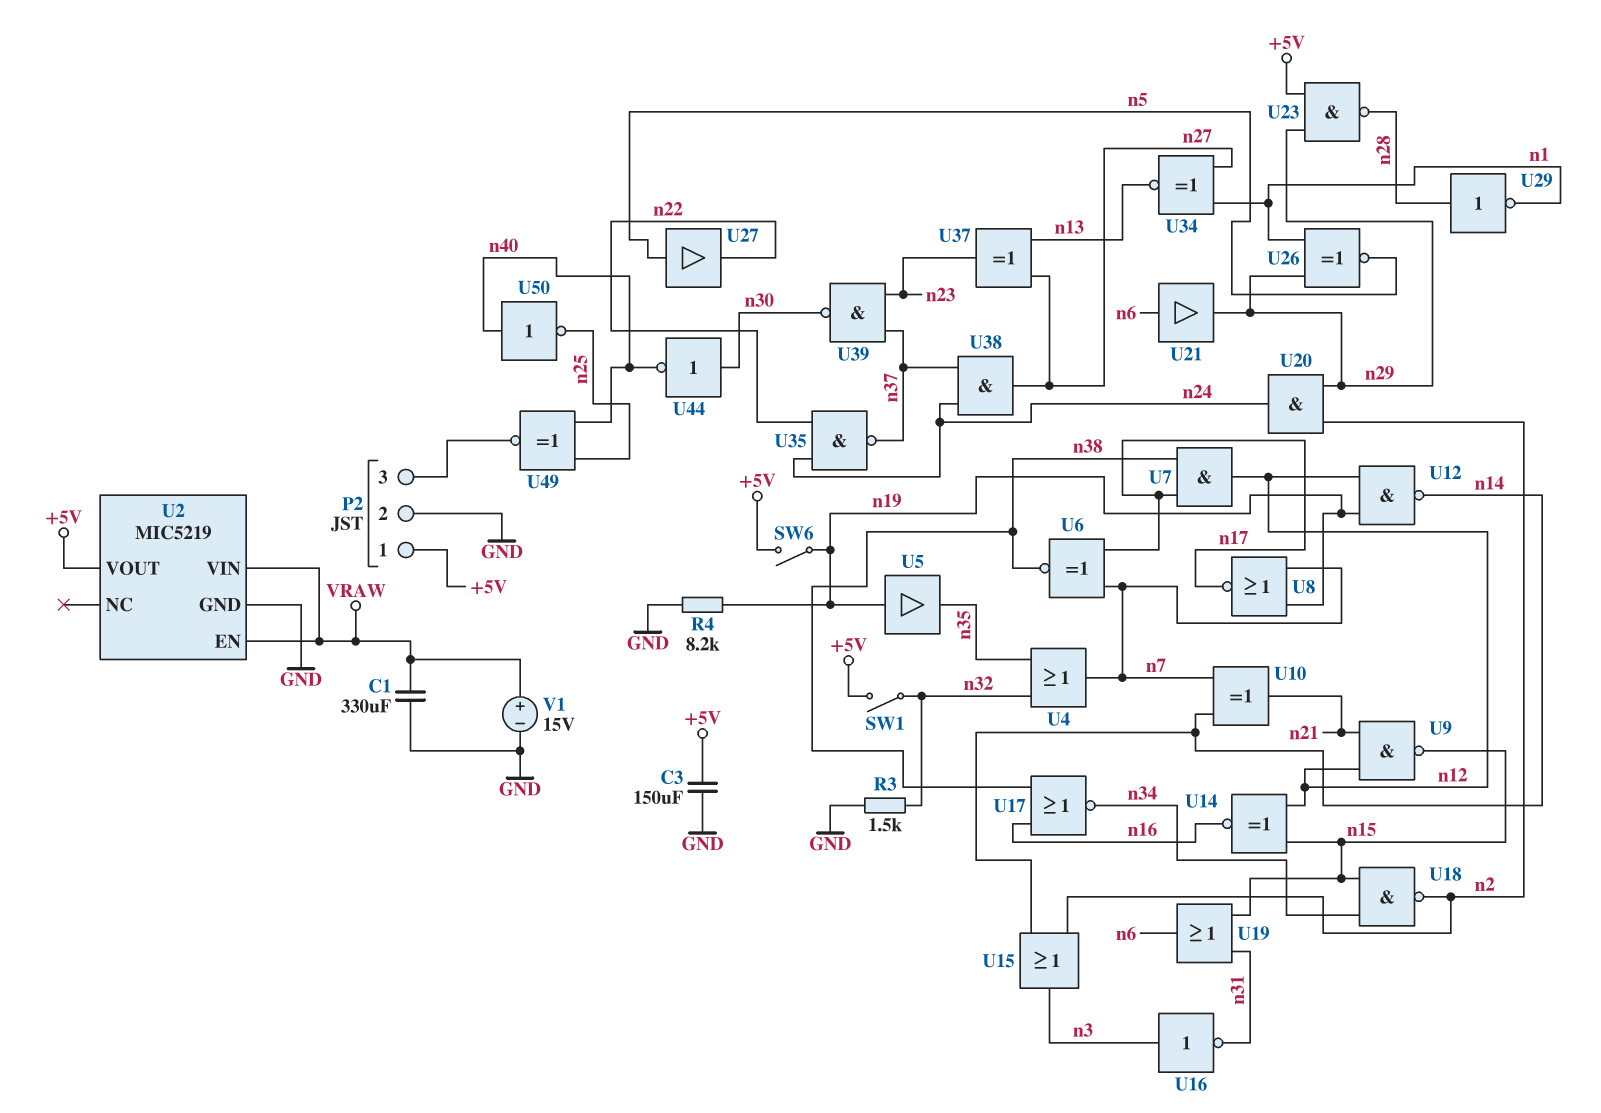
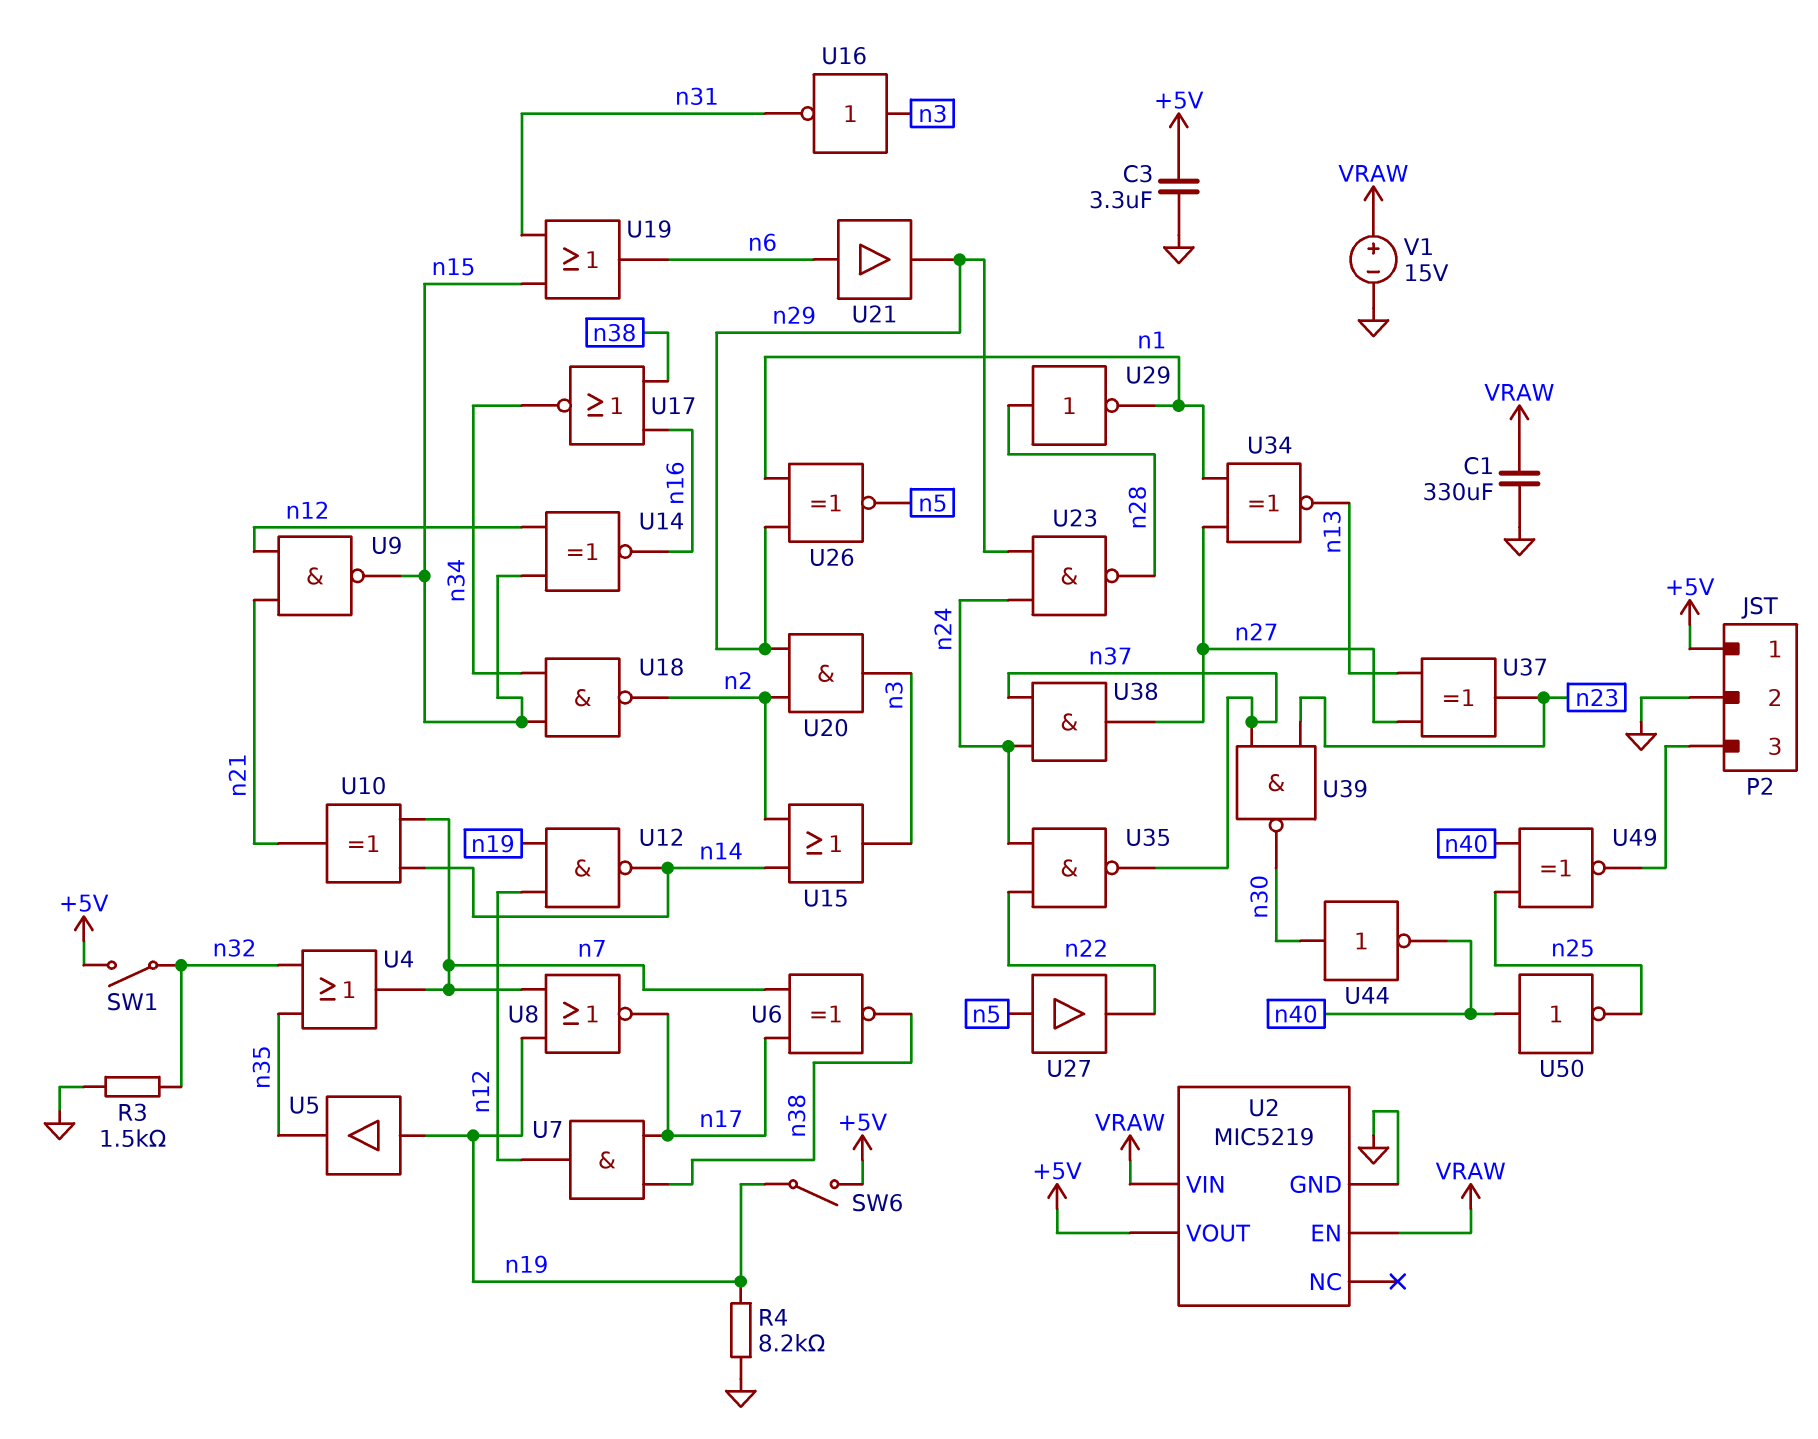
C3: 150uF (+5V, GND) -> 3.3uF (+5V, GND)
U20: AND (in n2, in n29, out n24) -> AND (in n2, in n29, out n3)
U23: NAND (in +5V, in n29, out n28) -> NAND (in n24, in n29, out n28)

